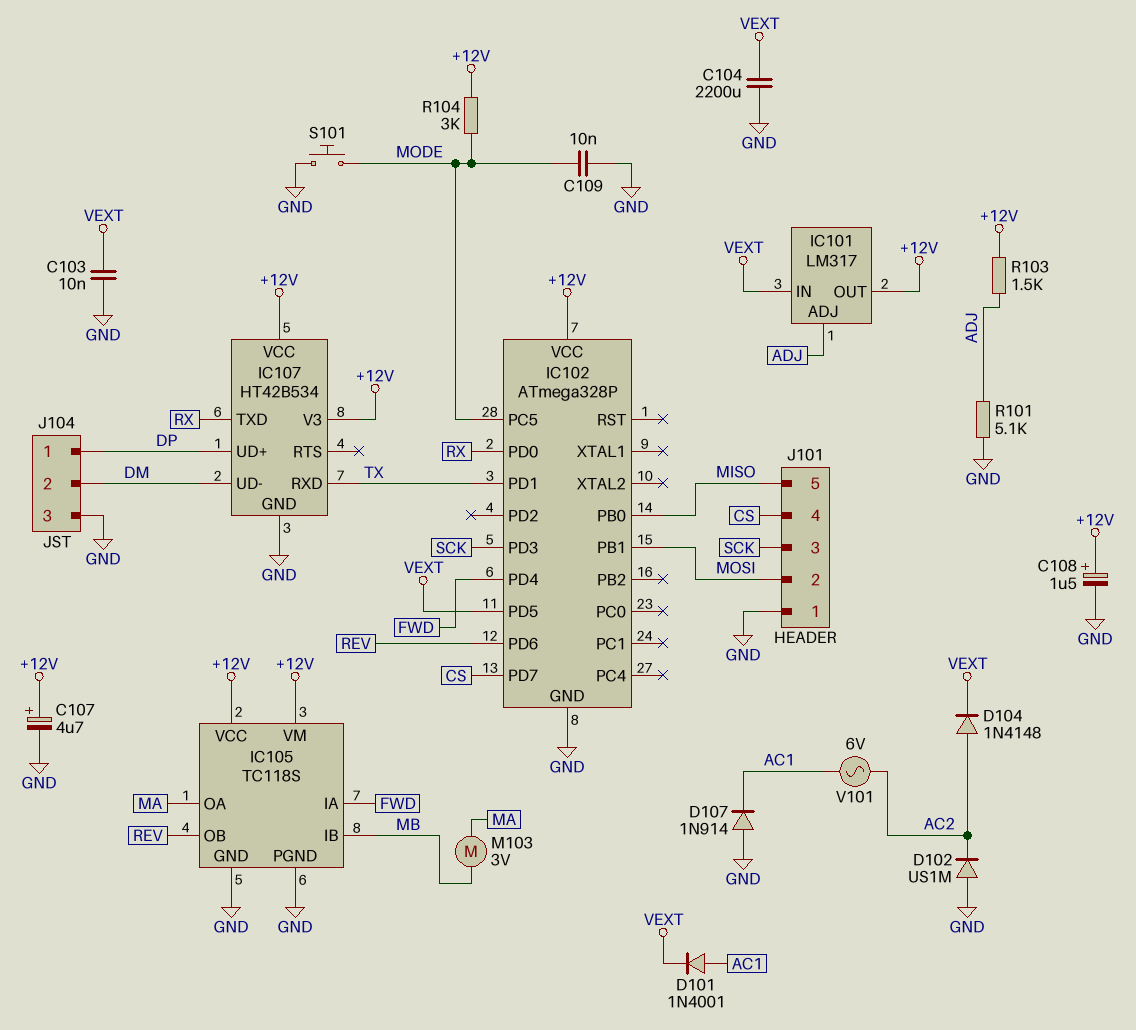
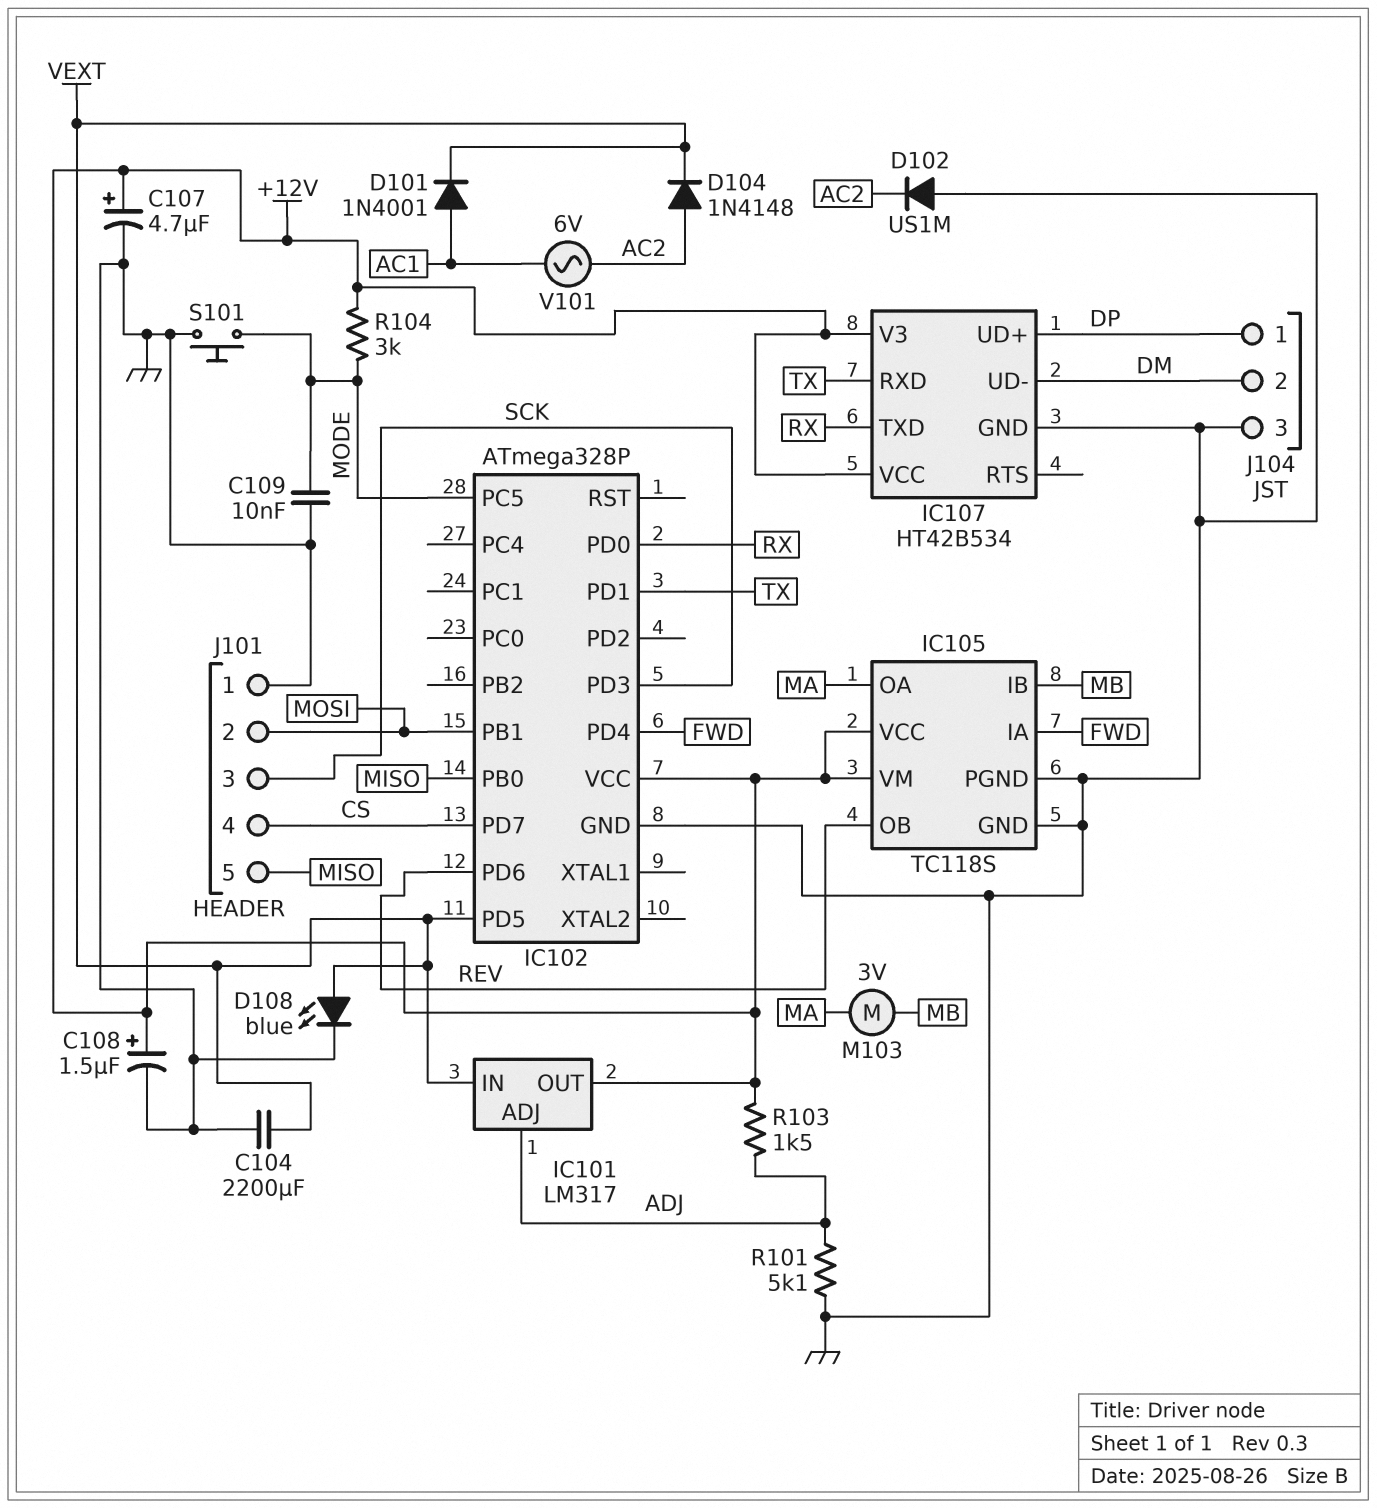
C103: 10nF (GND, VEXT) -> none
D107: diode 1N914 (A GND, K AC1) -> none
D108: none -> LED blue (A VEXT, K GND)

